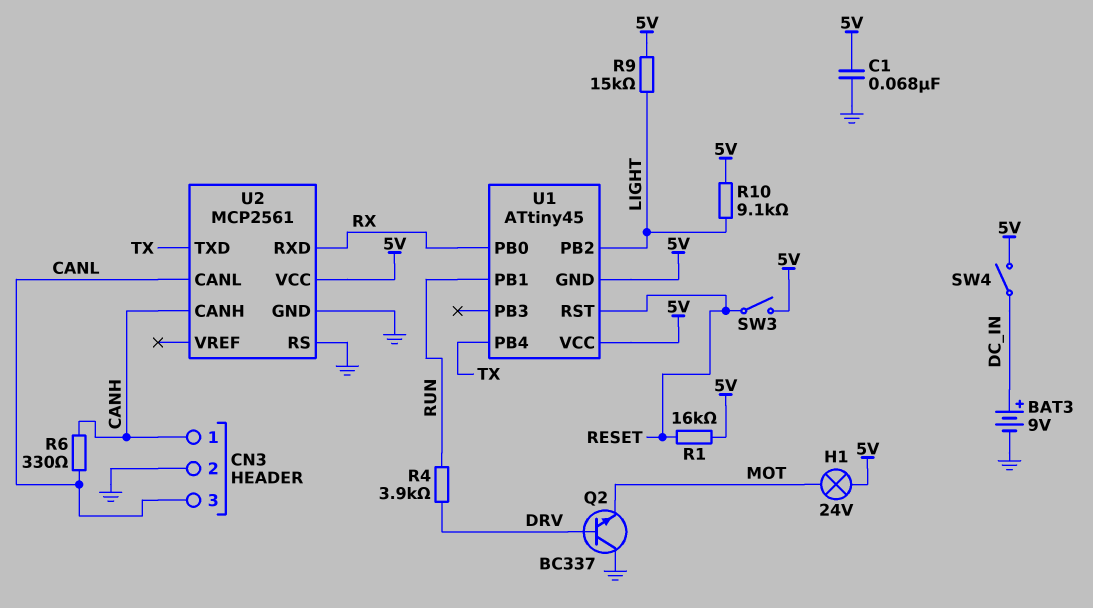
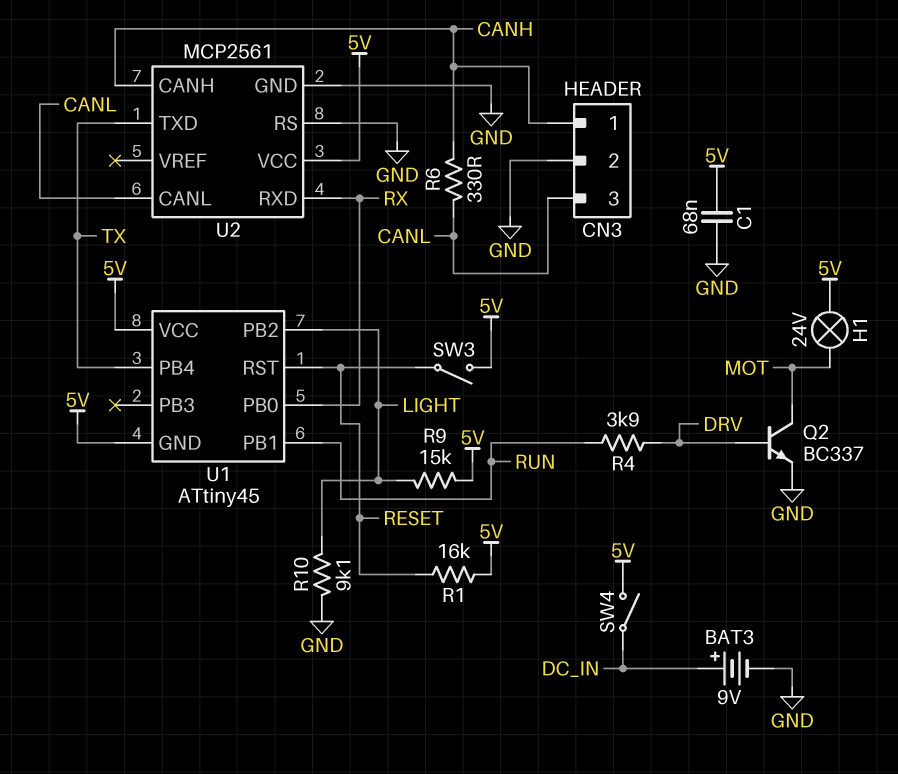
Q2: NPN BC337 (B DRV, C GND, E MOT) -> NPN BC337 (B DRV, C MOT, E GND)
R10: 9.1k (5V, LIGHT) -> 9.1k (GND, LIGHT)

